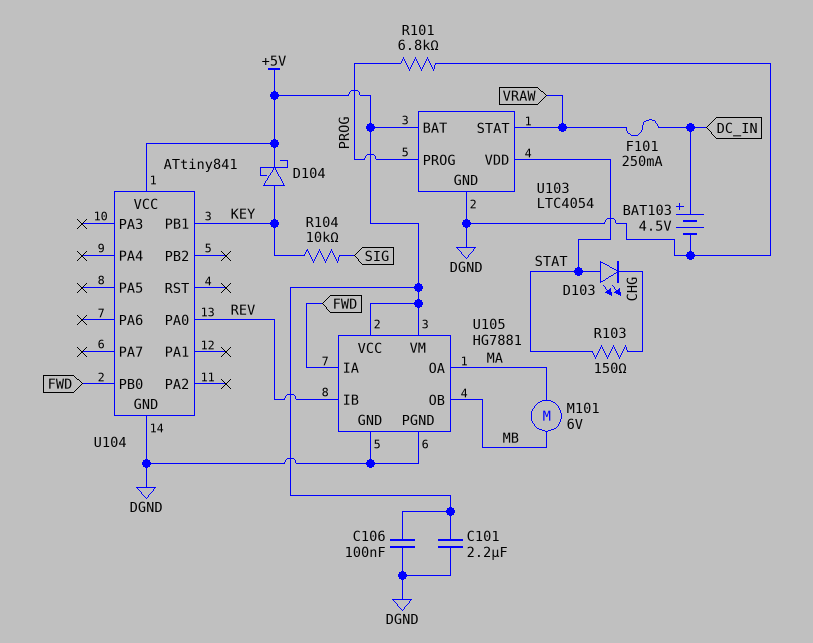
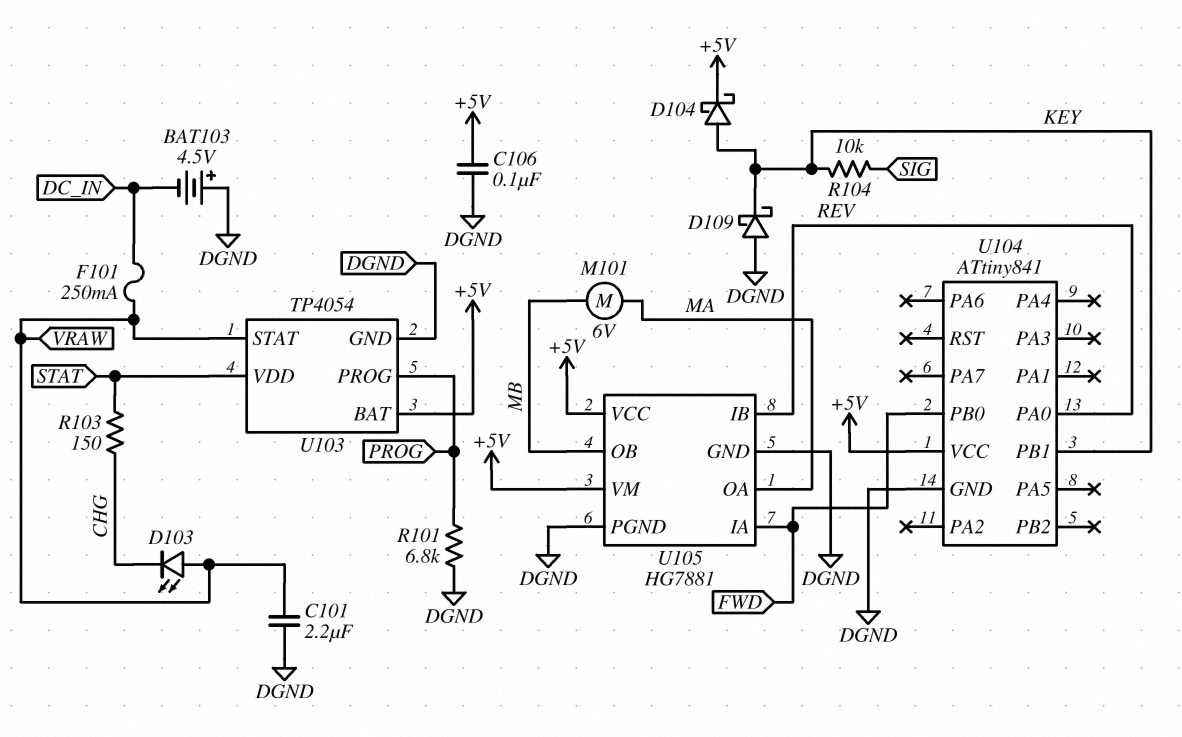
BAT103: 4.5V (plus DC_IN, minus DGND) -> 4.5V (plus DGND, minus DC_IN)
C101: 2.2uF (+5V, DGND) -> 2.2uF (DGND, VRAW)
D103: LED (A STAT, K CHG) -> LED (A VRAW, K CHG)
D109: none -> schottky (A DGND, K KEY)
U103: LTC4054 -> TP4054

